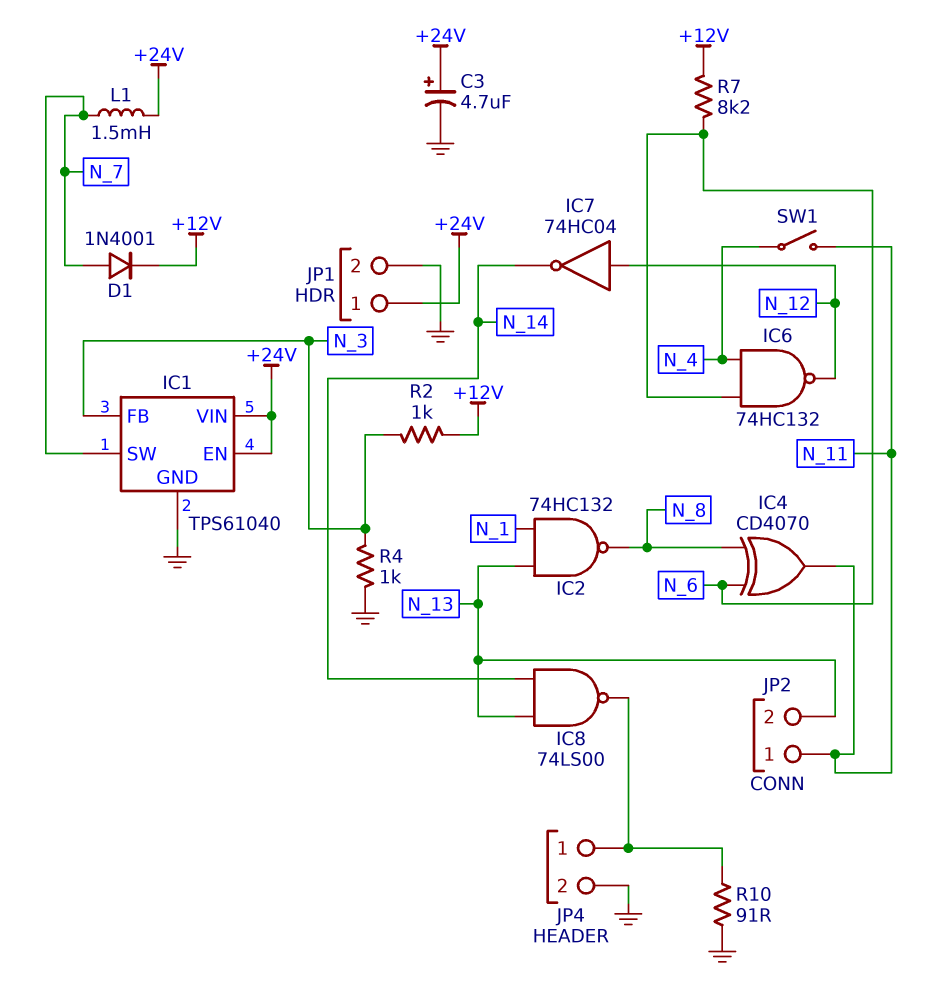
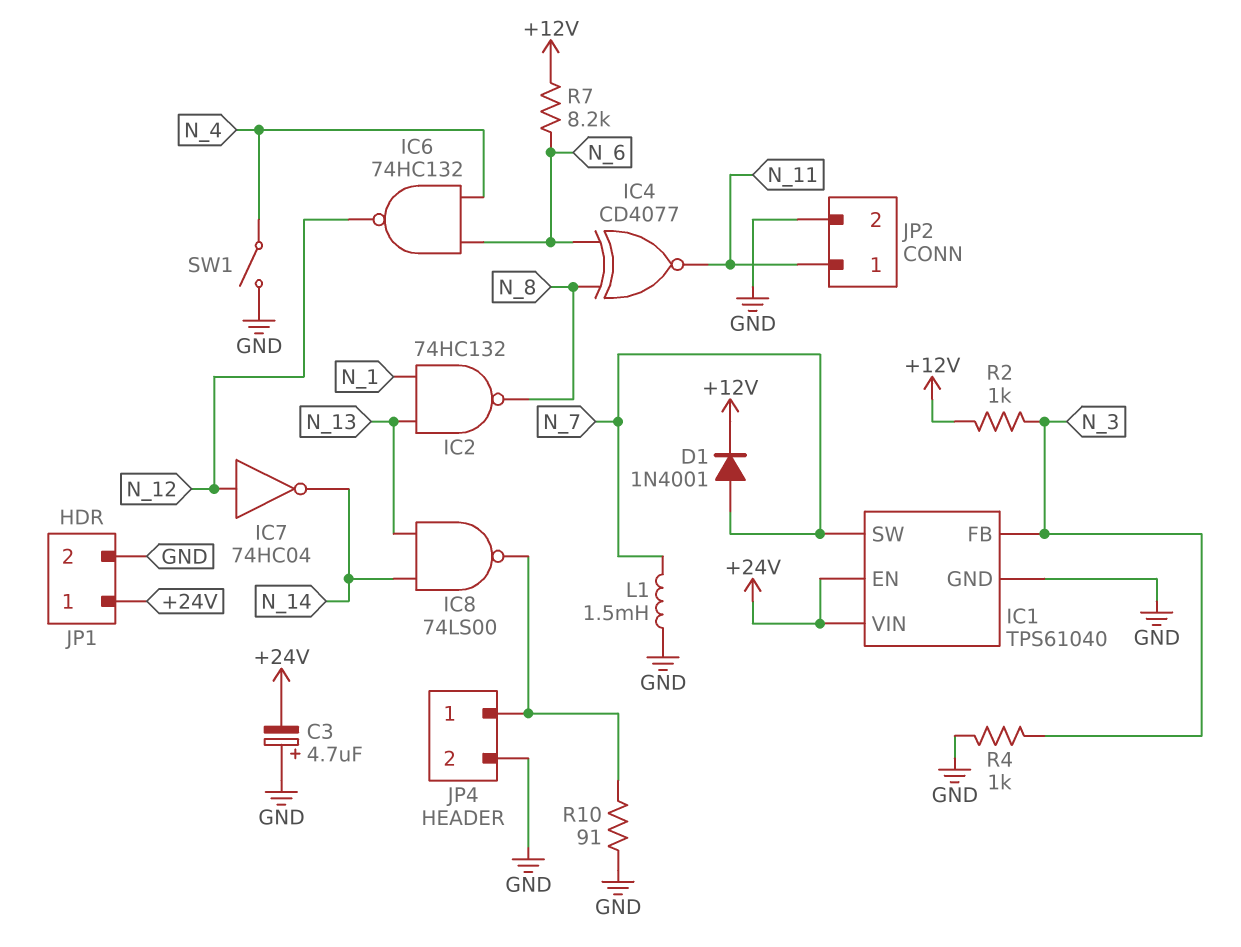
C3: 4.7uF (plus +24V, minus GND) -> 4.7uF (plus GND, minus +24V)
IC4: XOR CD4070 (in N_6, in N_8, out N_11) -> XNOR CD4077 (in N_6, in N_8, out N_11)
JP2 pin 2: N_13 -> GND
L1: 1.5mH (+24V, N_7) -> 1.5mH (GND, N_7)
SW1: switch (N_4, N_11) -> switch (GND, N_4)

